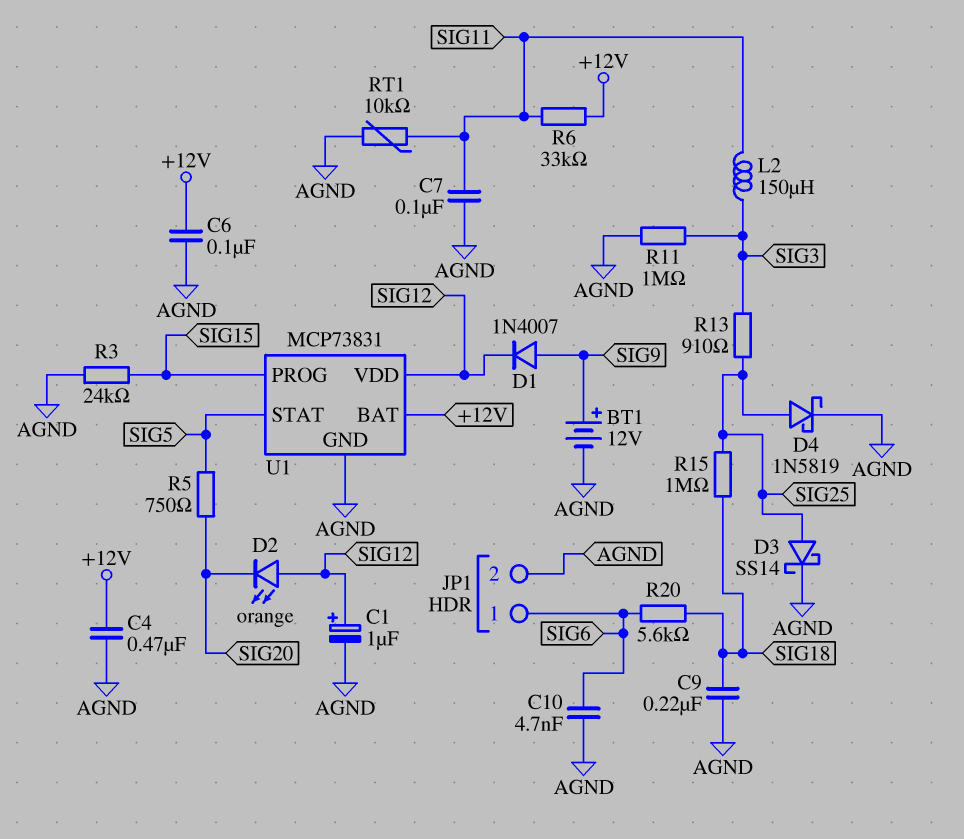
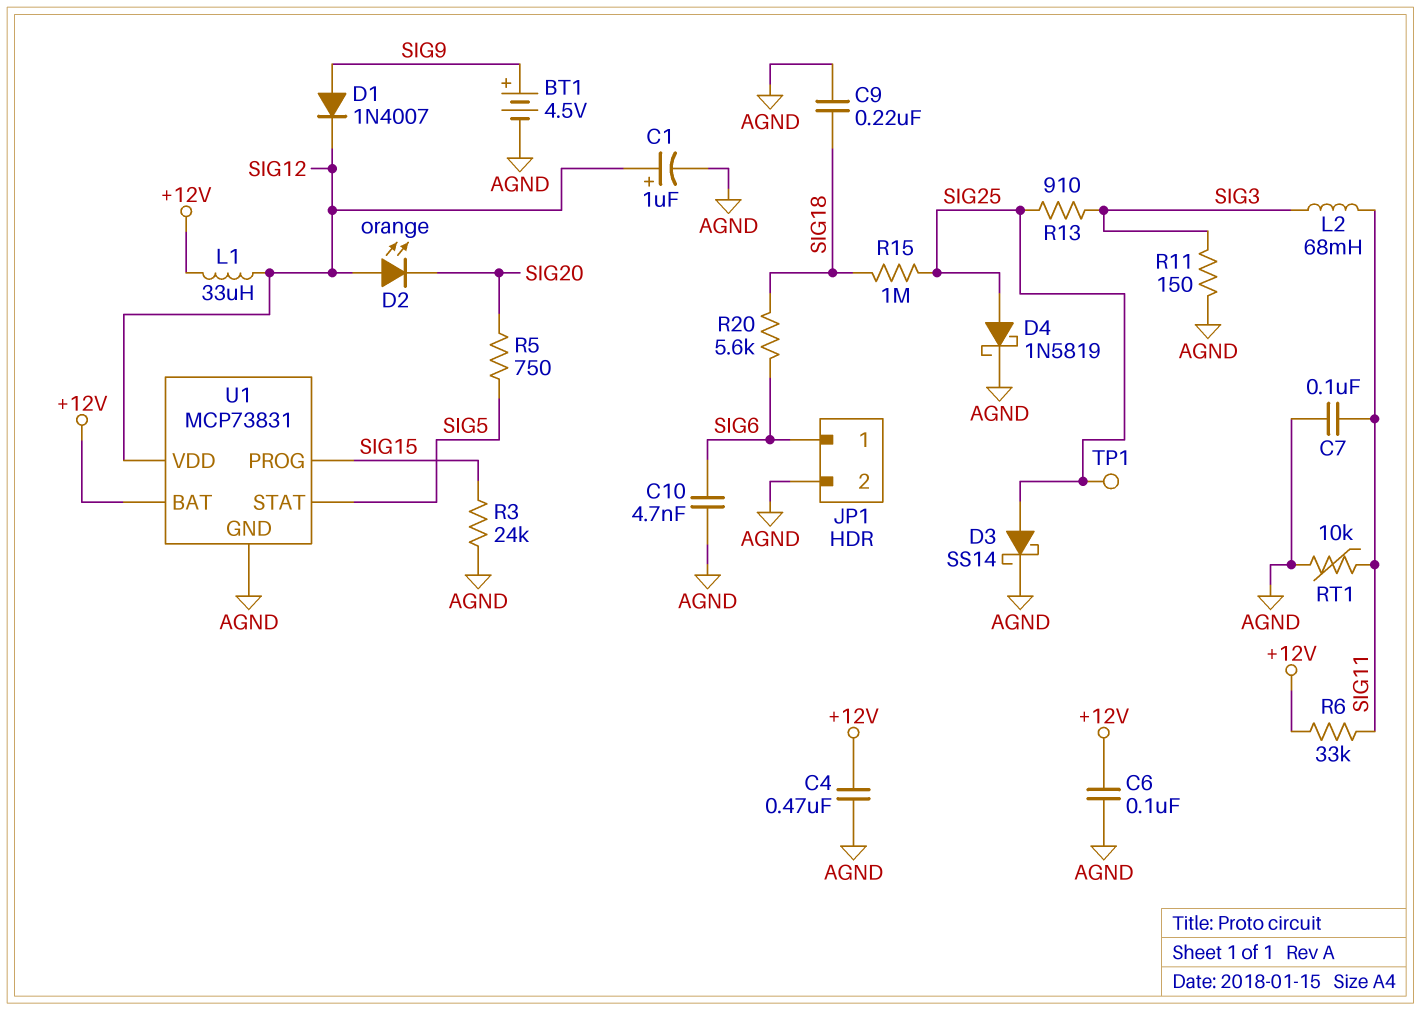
BT1: 12V (plus SIG9, minus AGND) -> 4.5V (plus SIG9, minus AGND)
L1: none -> 33uH (+12V, SIG12)
L2: 150uH (SIG3, SIG11) -> 68mH (SIG3, SIG11)
R11: 1M (AGND, SIG3) -> 150 (AGND, SIG3)
TP1: none -> test point (SIG25)

